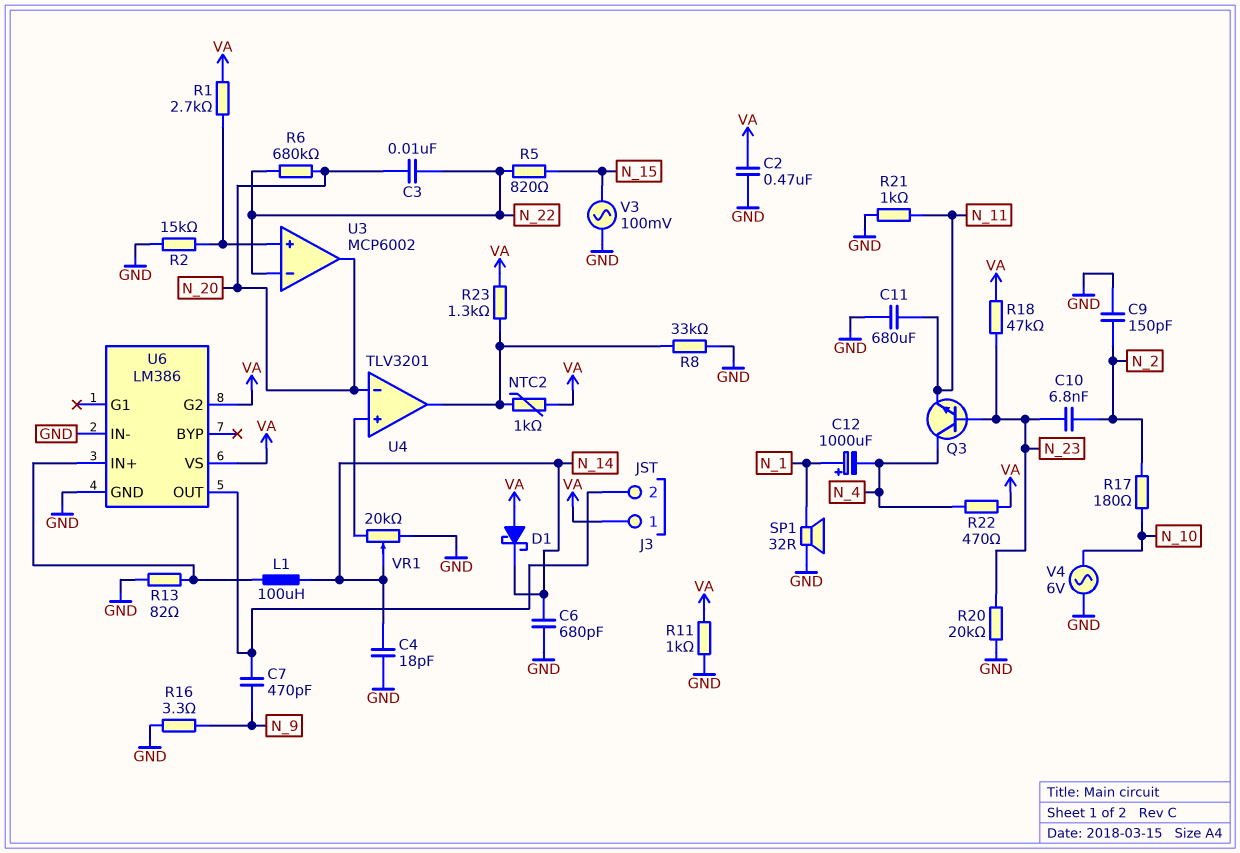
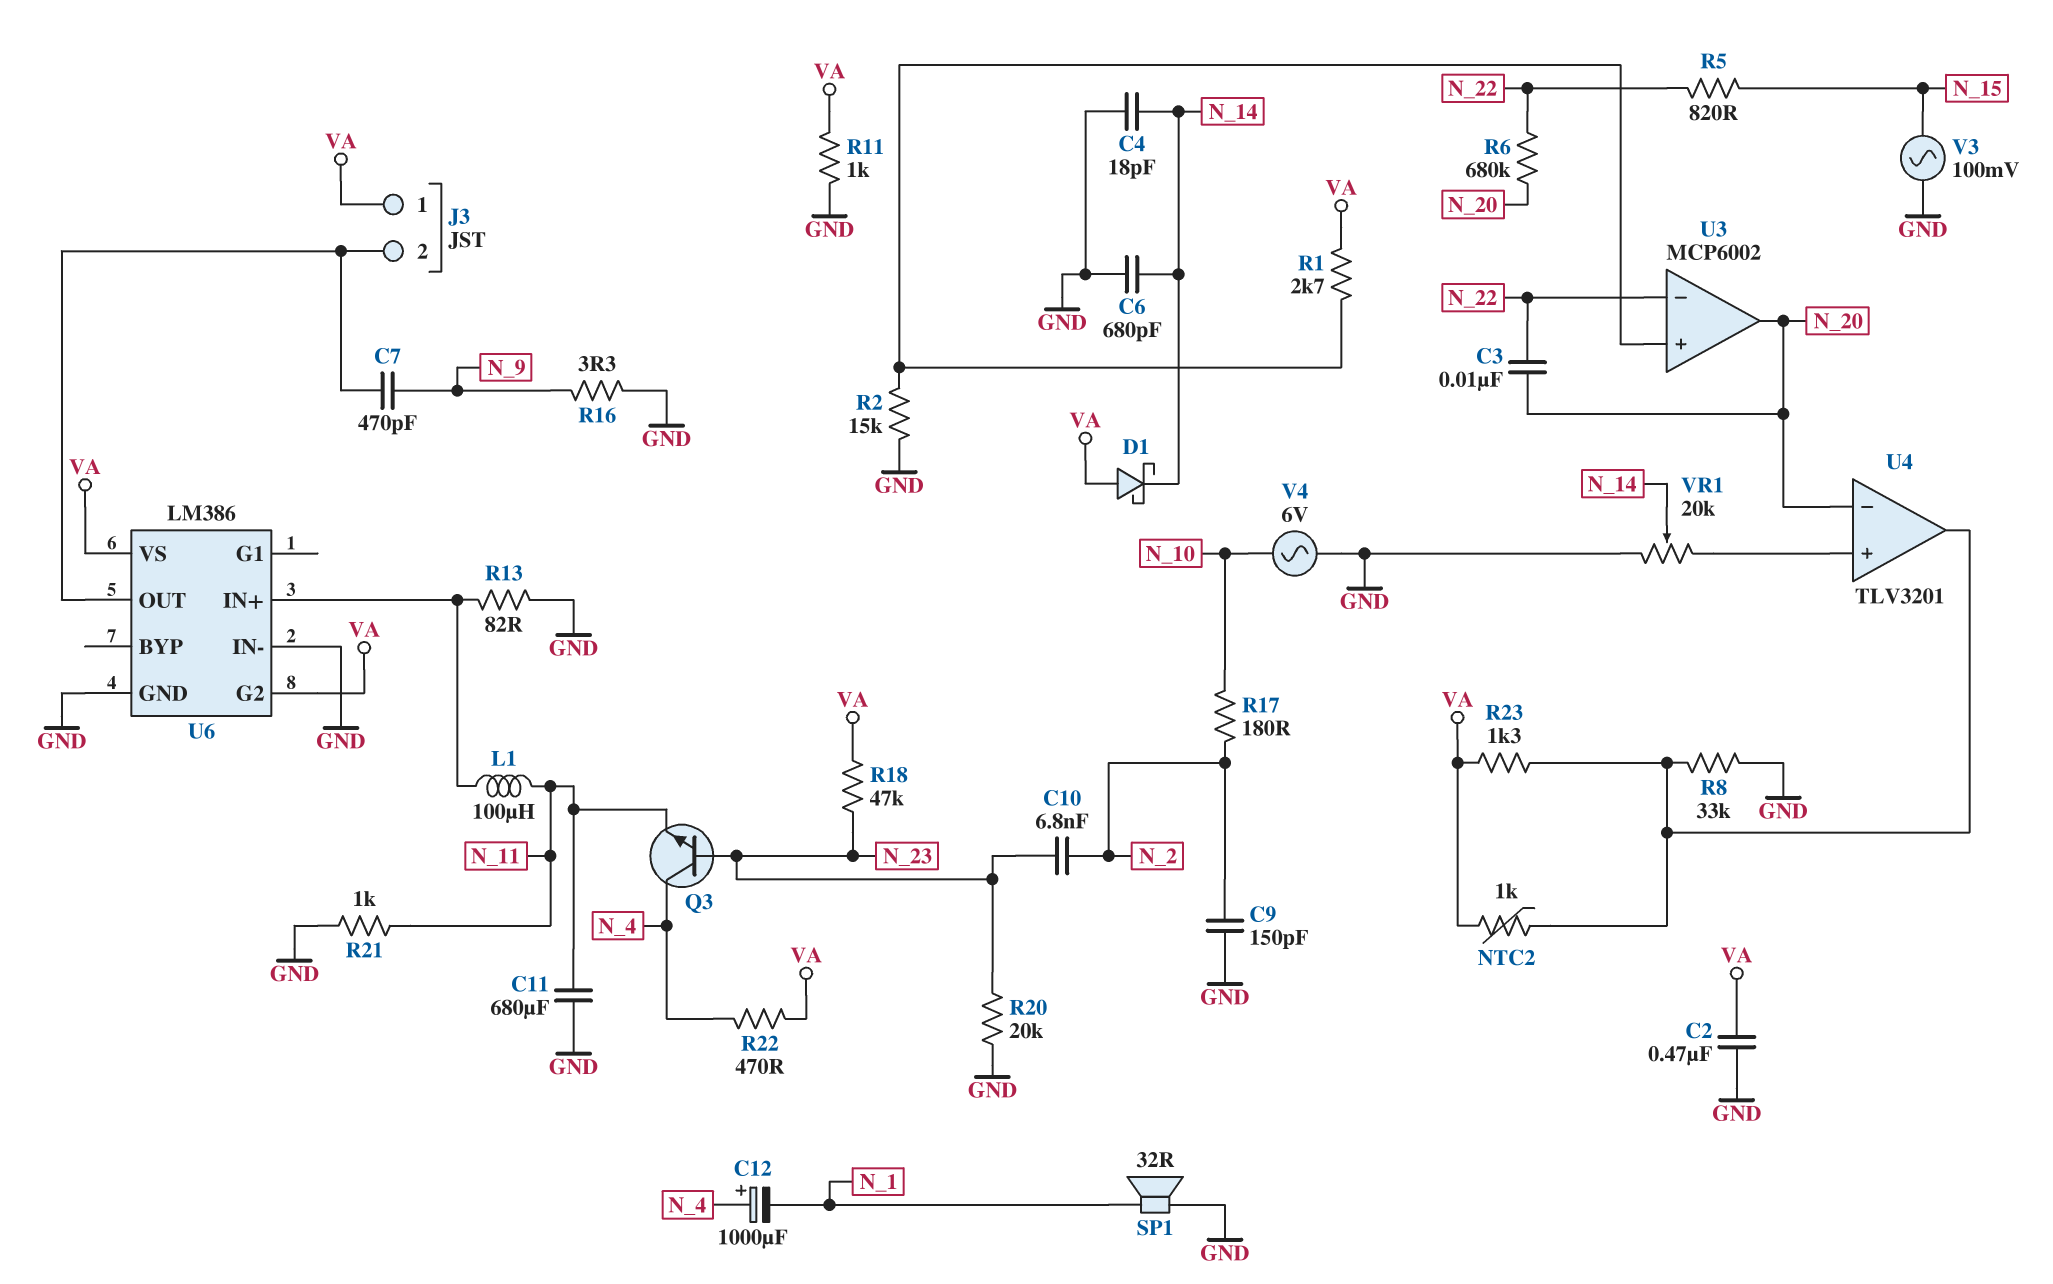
C12: 1000uF (plus N_1, minus N_4) -> 1000uF (plus N_4, minus N_1)
L1: 100uH (N_14, U6/IN+) -> 100uH (N_11, U6/IN+)

